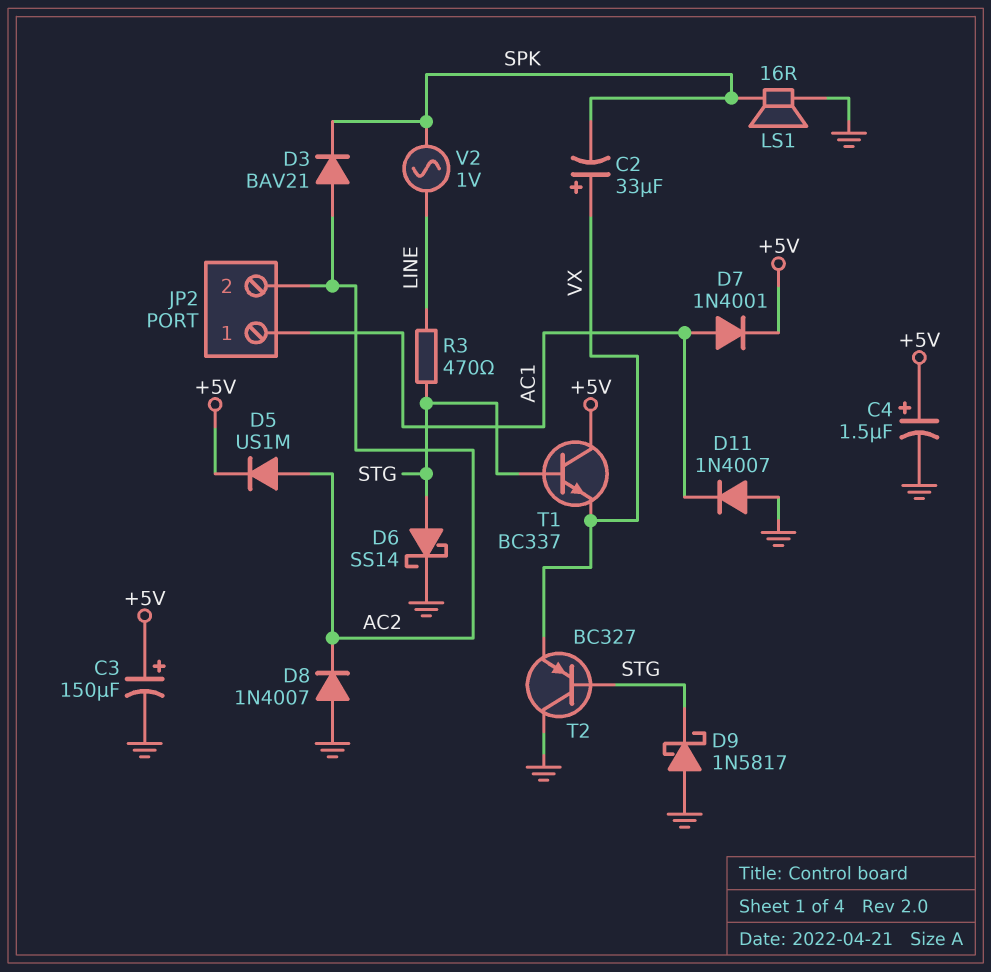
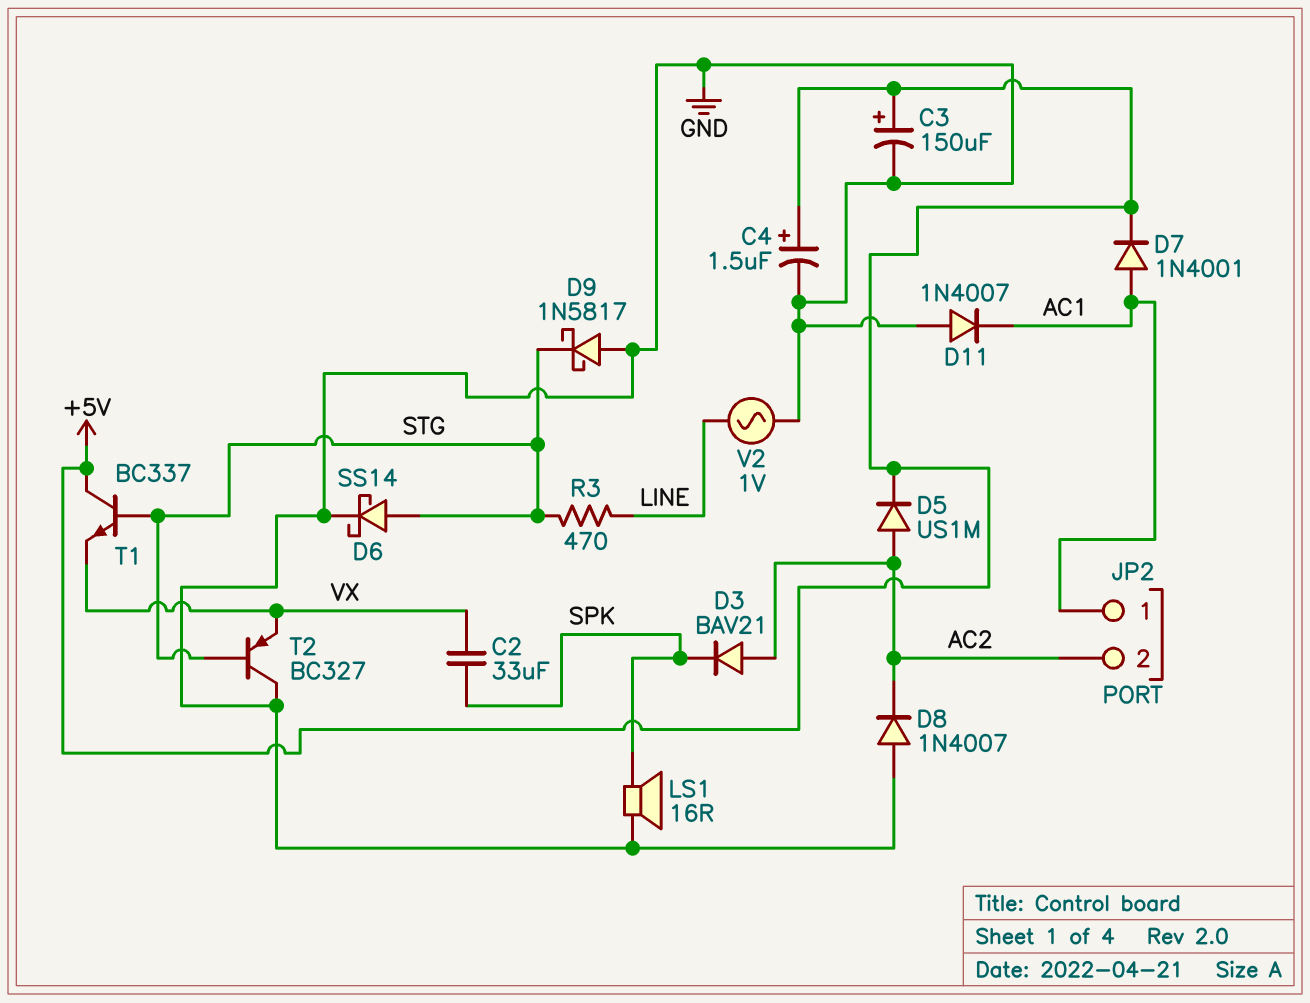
C2: 33uF (plus VX, minus SPK) -> 33uF (SPK, VX)
V2: AC 1V (LINE, SPK) -> AC 1V (GND, LINE)

